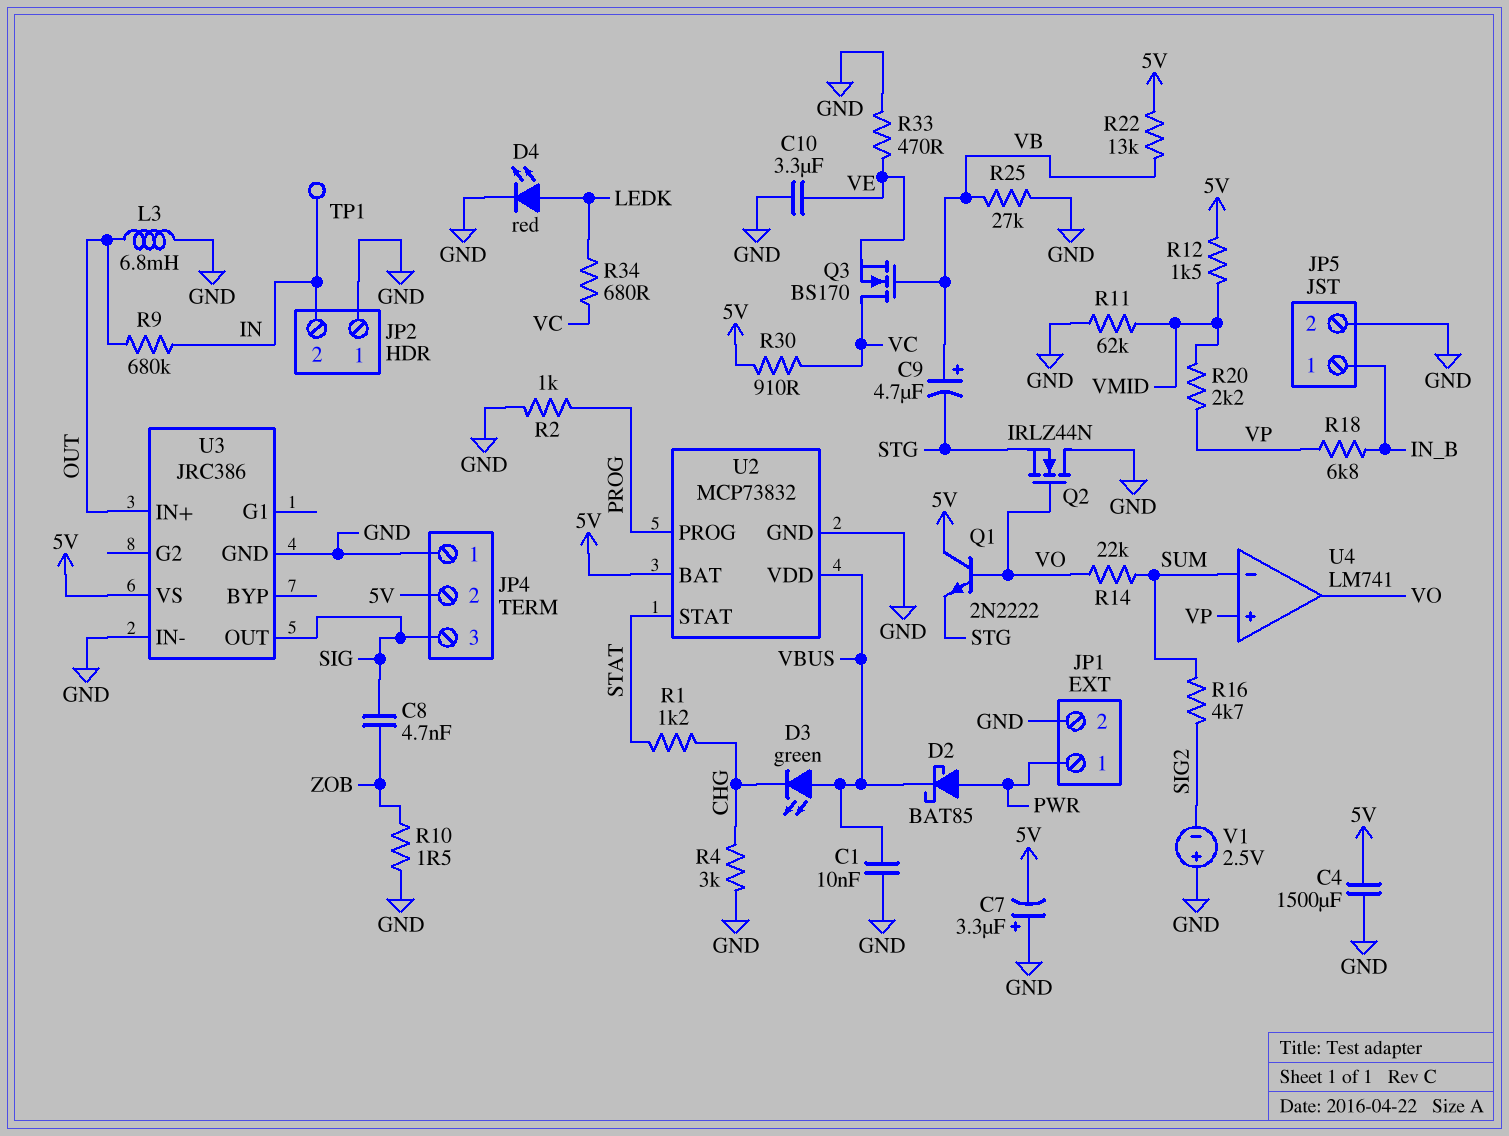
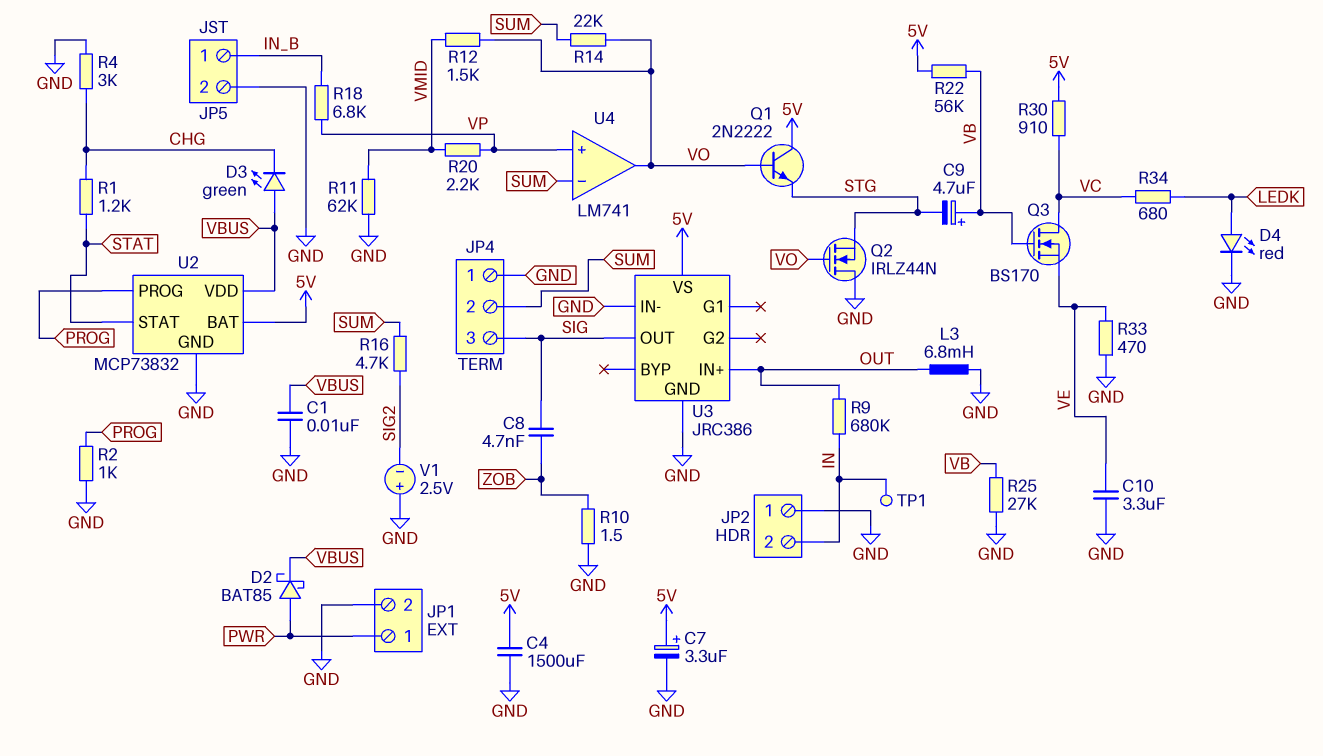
C7: 3.3uF (plus GND, minus 5V) -> 3.3uF (plus 5V, minus GND)
JP4 pin 2: 5V -> SUM
R12: 1.5k (5V, VMID) -> 1.5k (VMID, VO)
R22: 13k (5V, VB) -> 56k (5V, VB)

